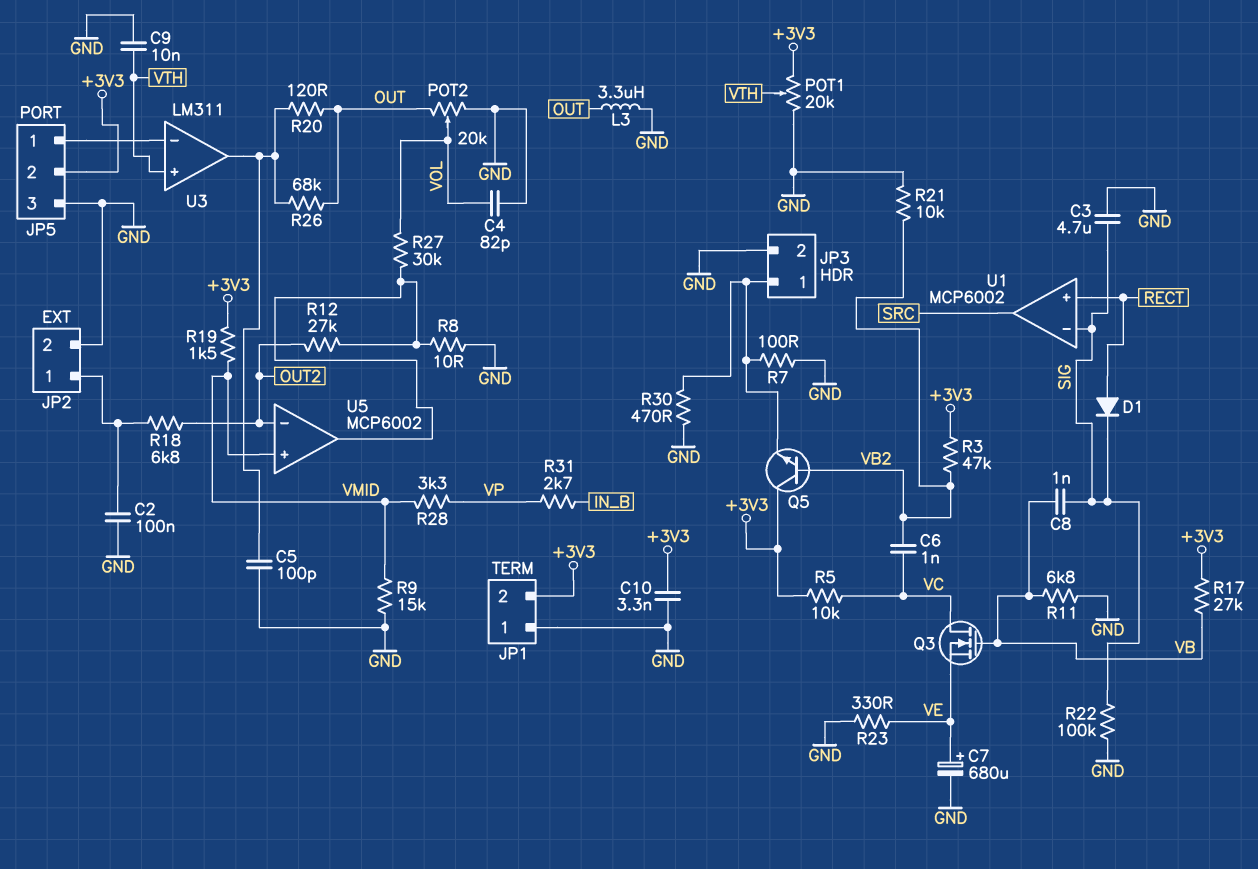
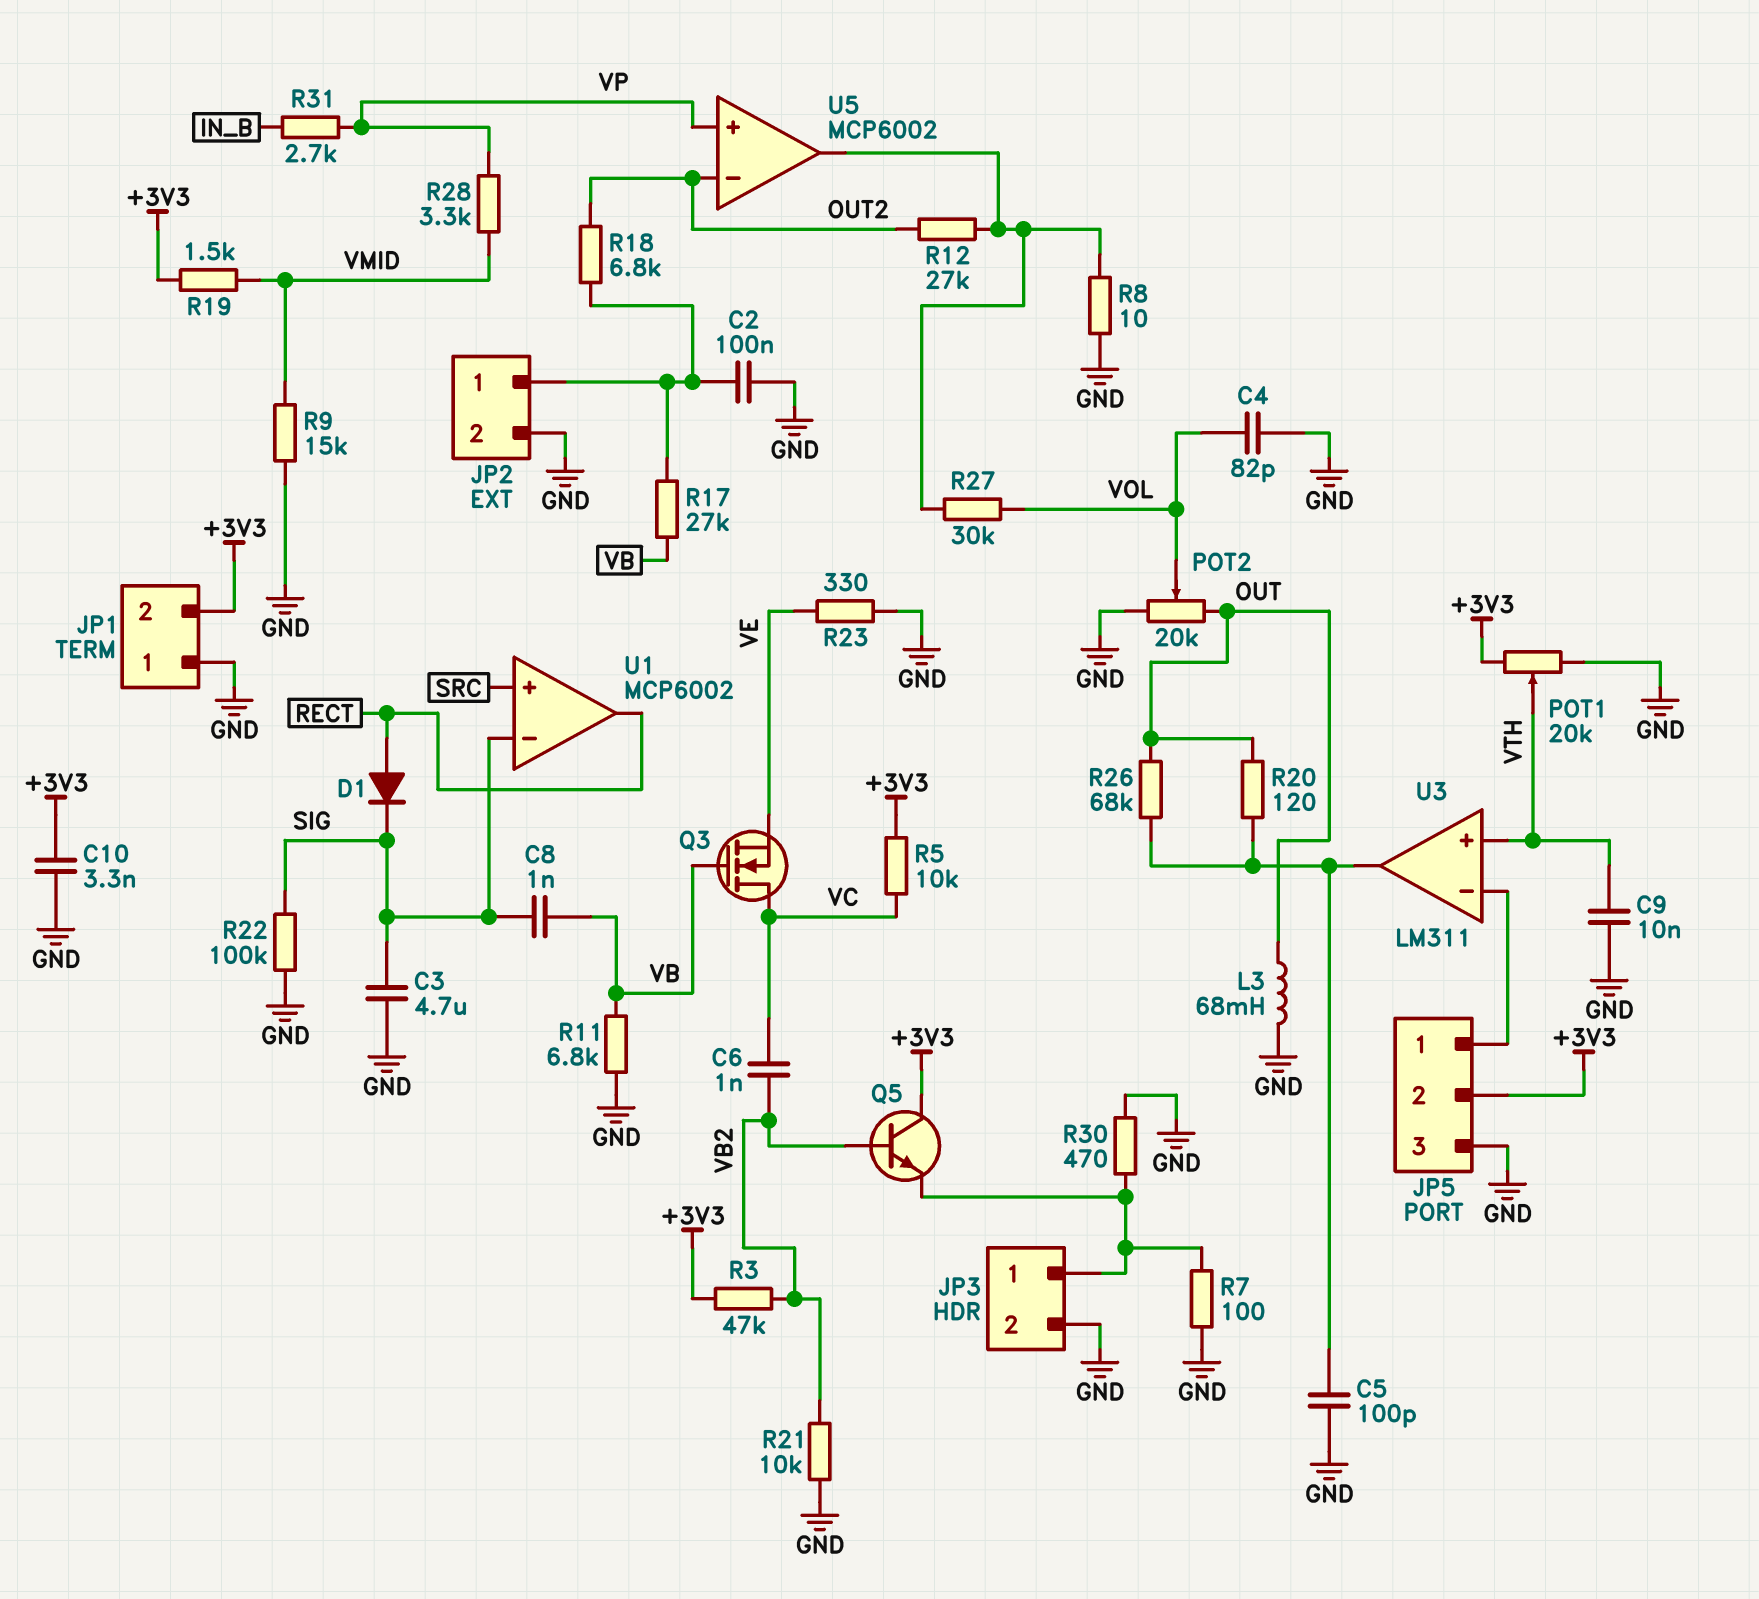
C7: 680uF (plus VE, minus GND) -> none
L3: 3.3uH (GND, OUT) -> 68mH (GND, OUT)
R17: 27k (+3V3, VB) -> 27k (JP2/1, VB)
U1 pin in+: RECT -> SRC
U1 pin out: SRC -> RECT
U5 pin in+: VMID -> VP

